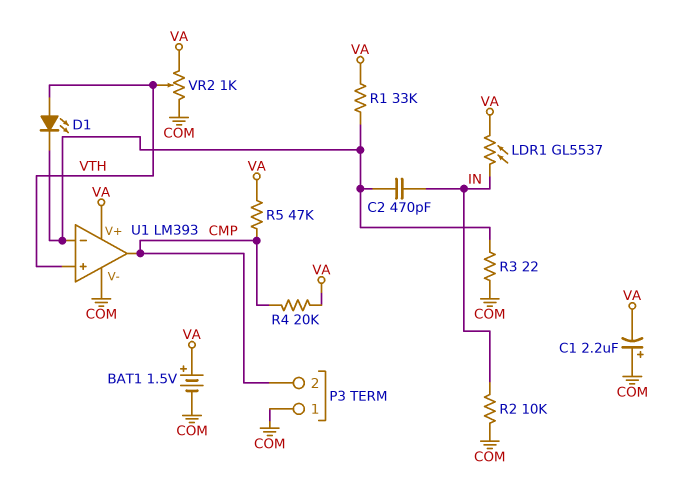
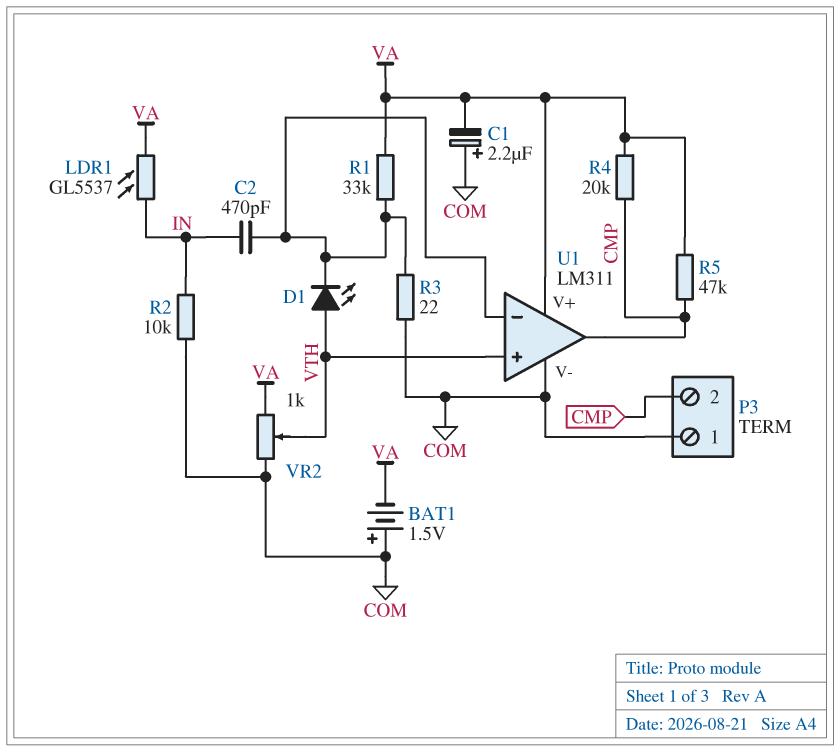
BAT1: 1.5V (plus VA, minus COM) -> 1.5V (plus COM, minus VA)
U1: LM393 -> LM311

